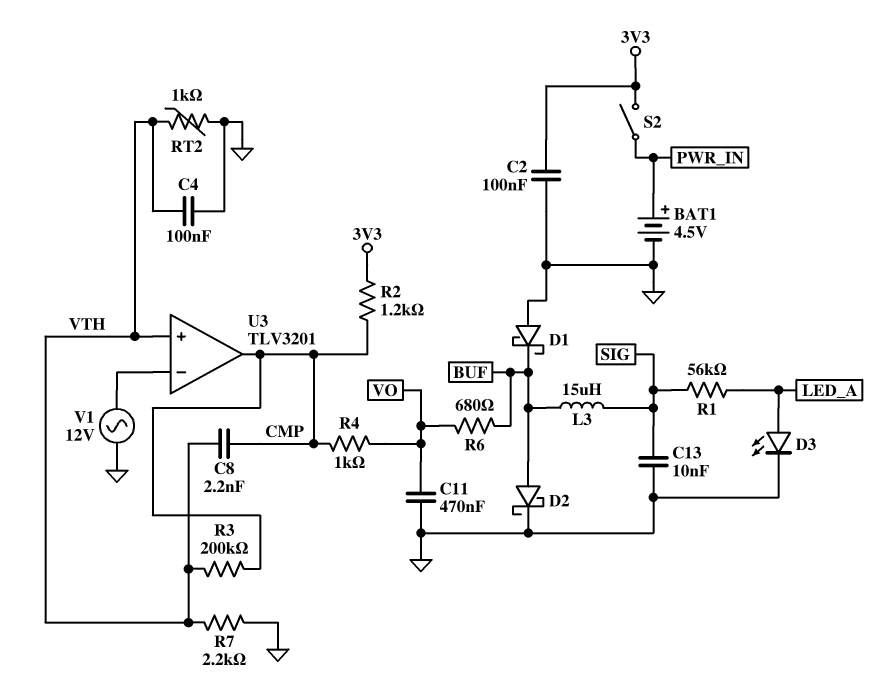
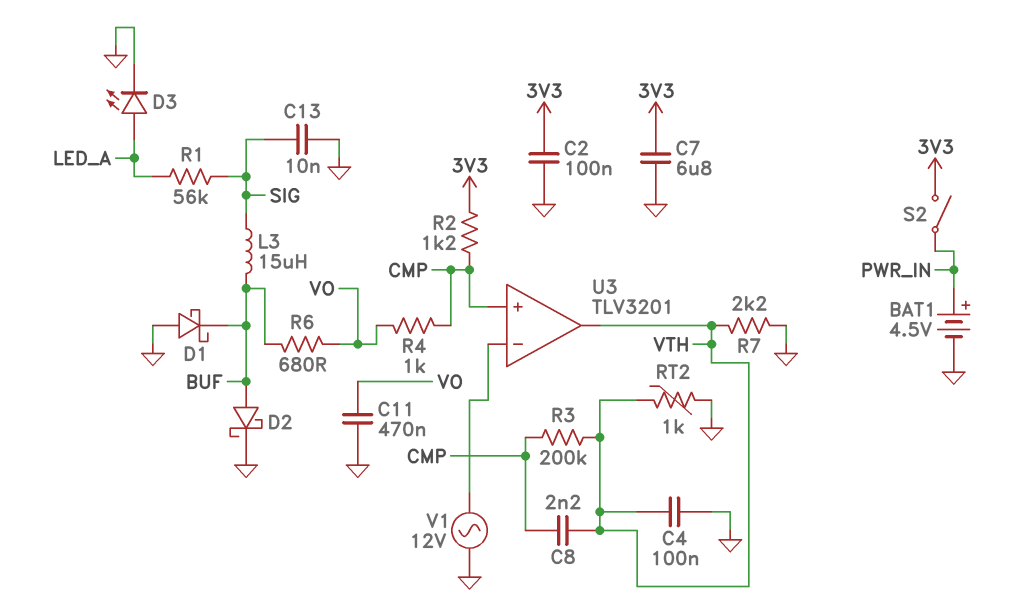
C7: none -> 6.8uF (3V3, GND)
U3 pin in+: VTH -> CMP
U3 pin out: CMP -> VTH

